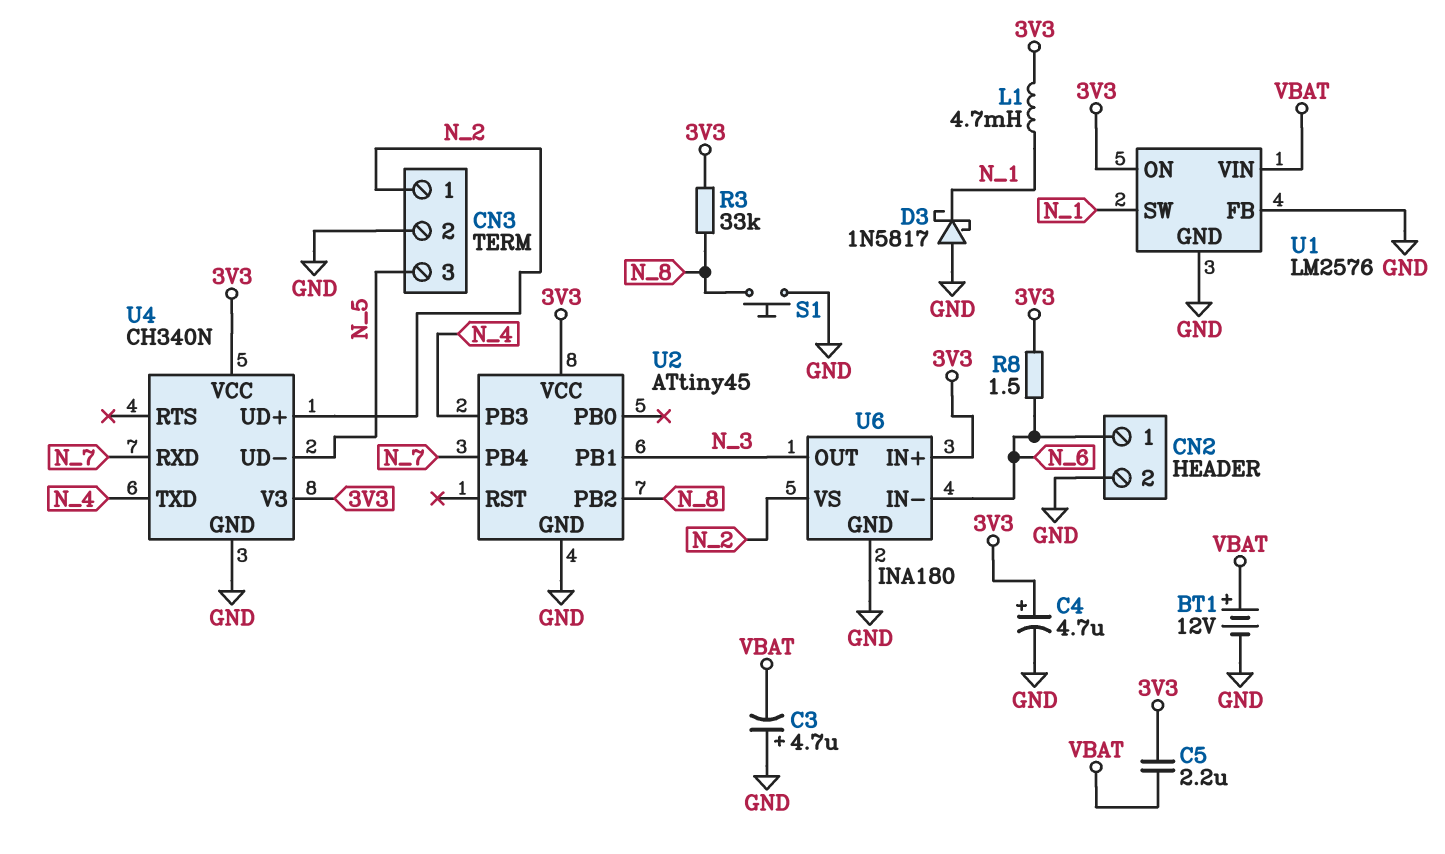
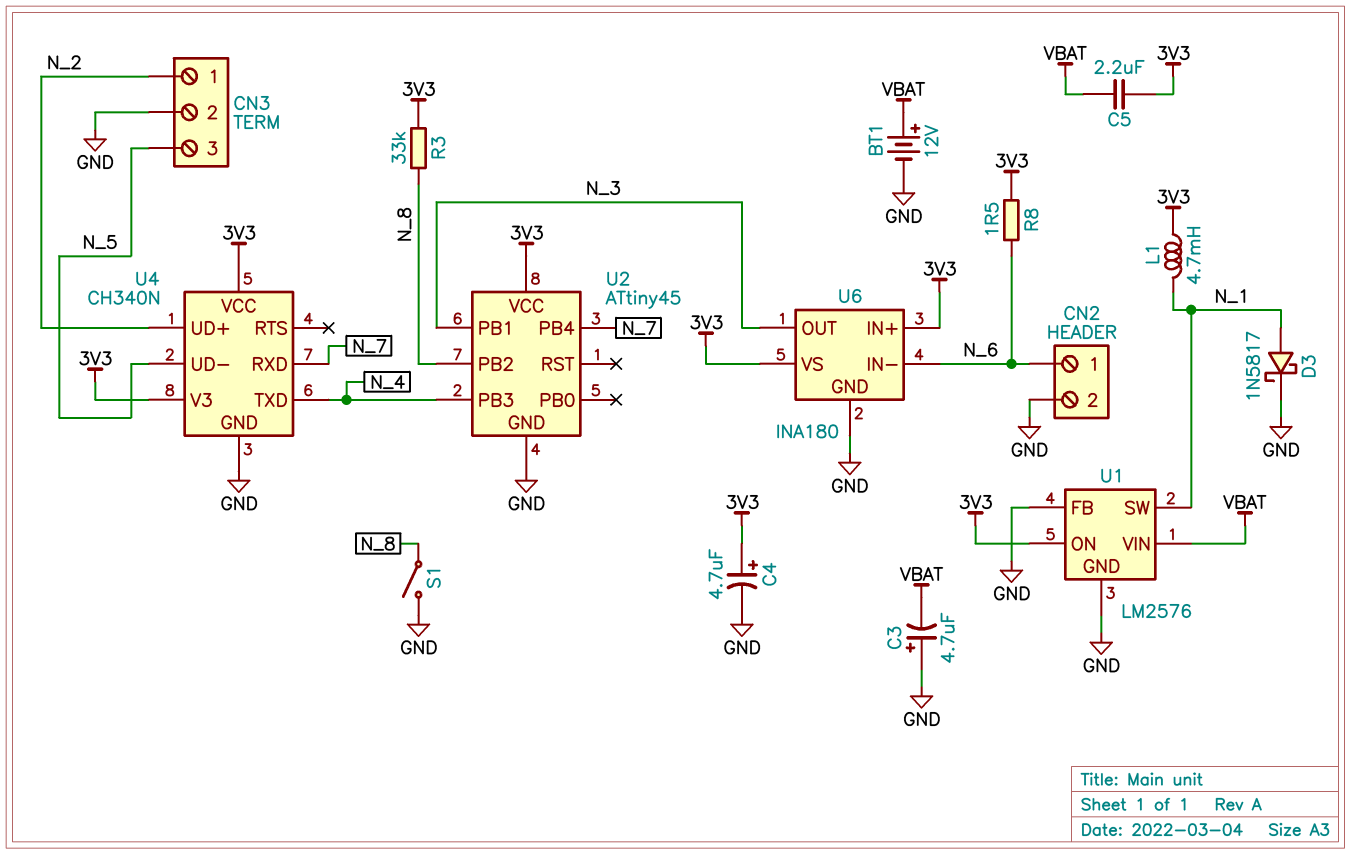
D3: schottky 1N5817 (A GND, K N_1) -> schottky 1N5817 (A N_1, K GND)
S1: button (GND, N_8) -> switch (GND, N_8)
U6 pin VS: N_2 -> 3V3

